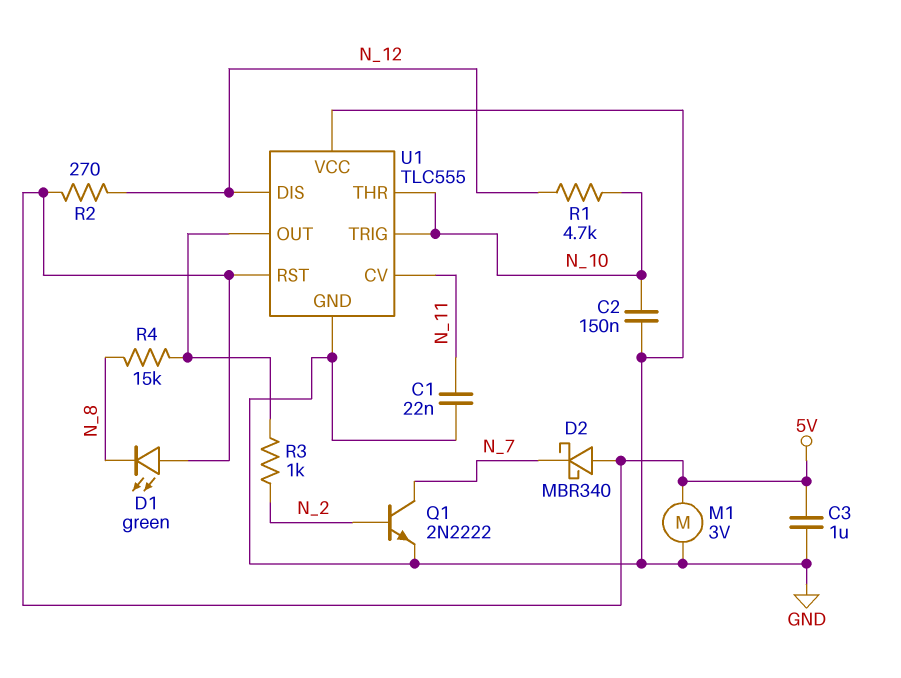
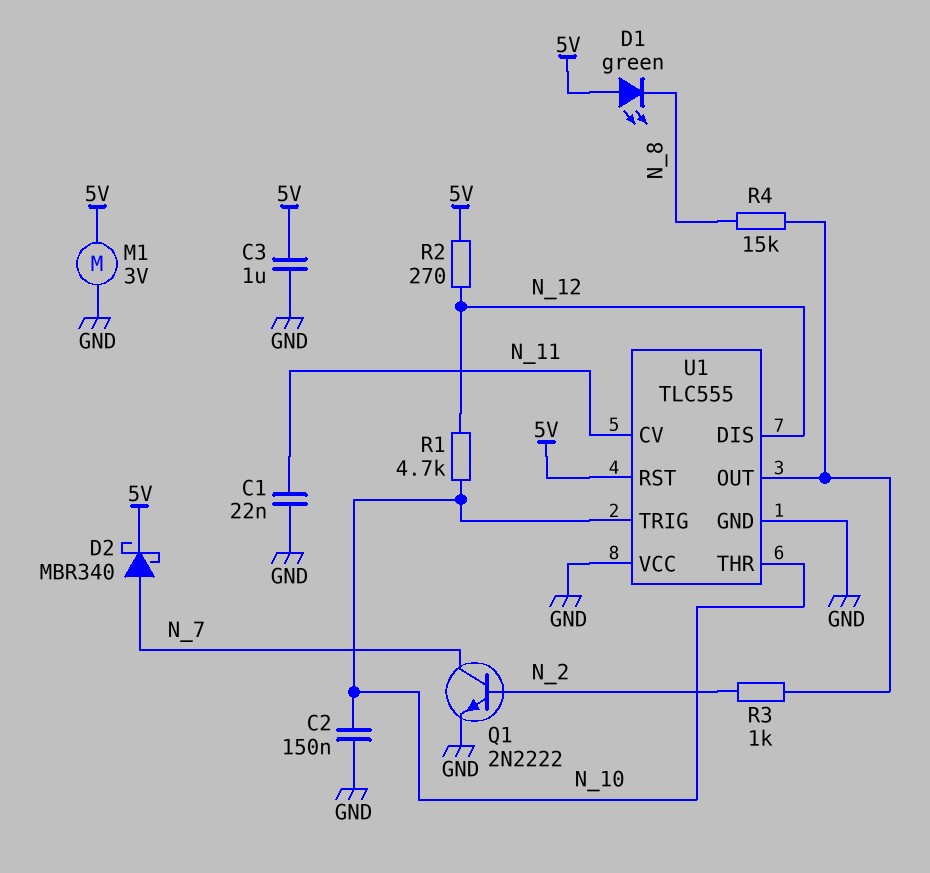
D2: schottky MBR340 (A 5V, K N_7) -> schottky MBR340 (A N_7, K 5V)

